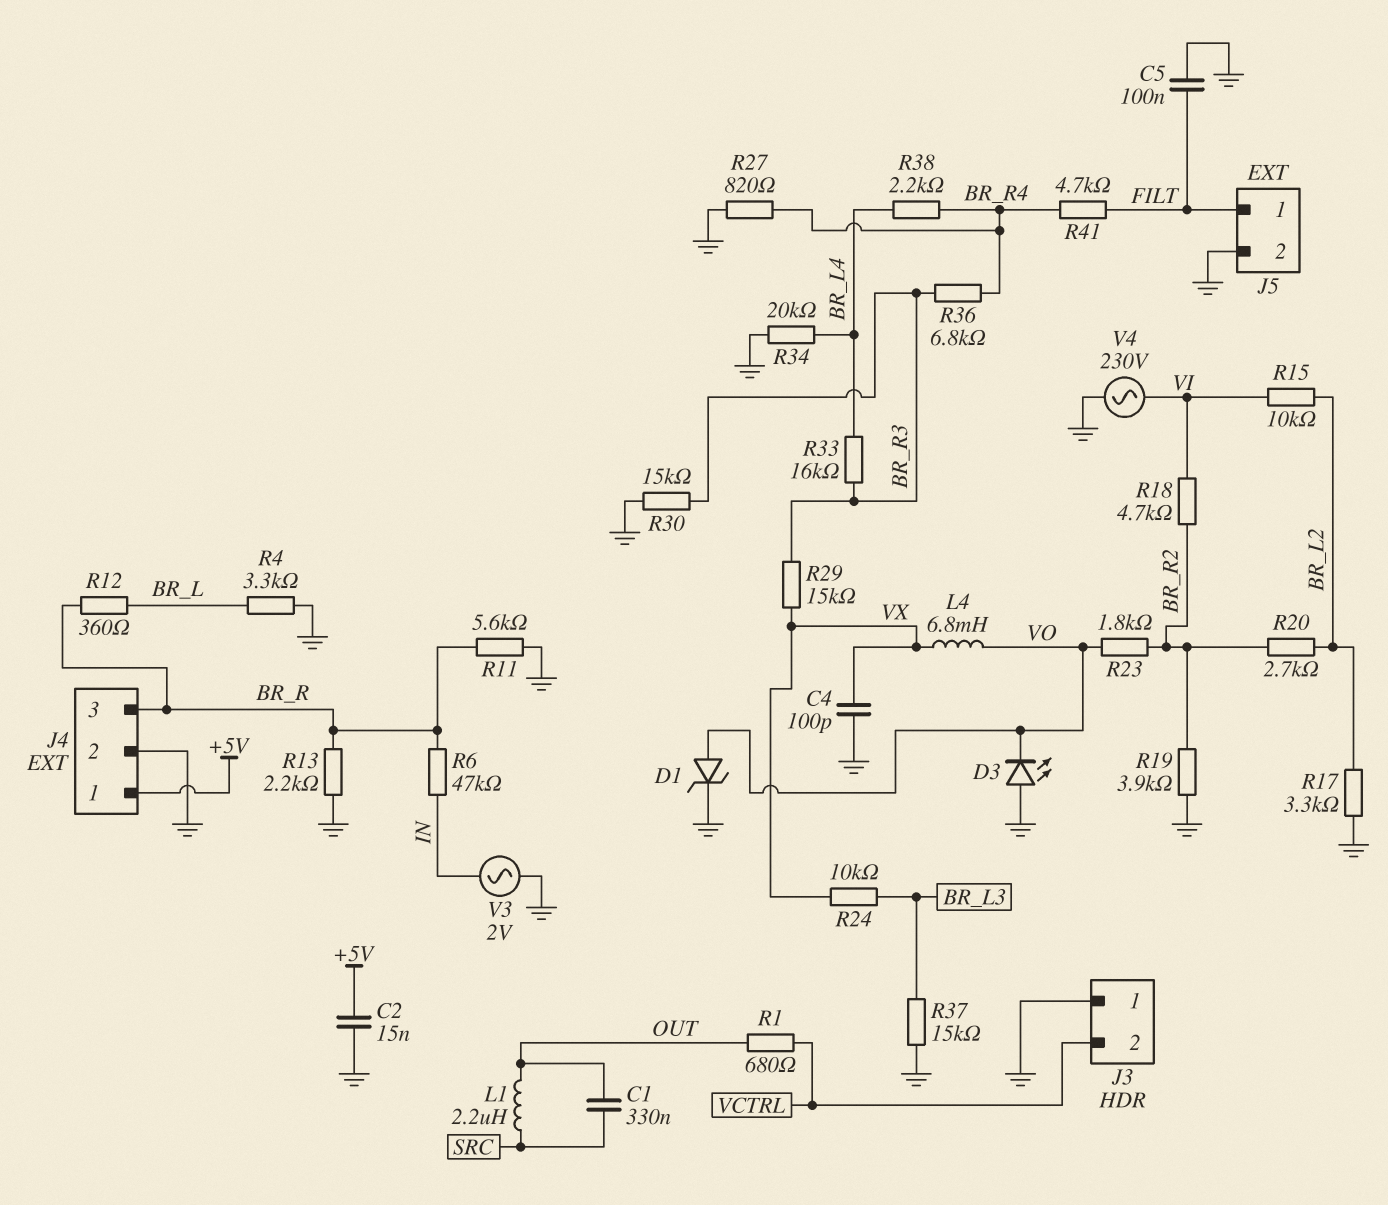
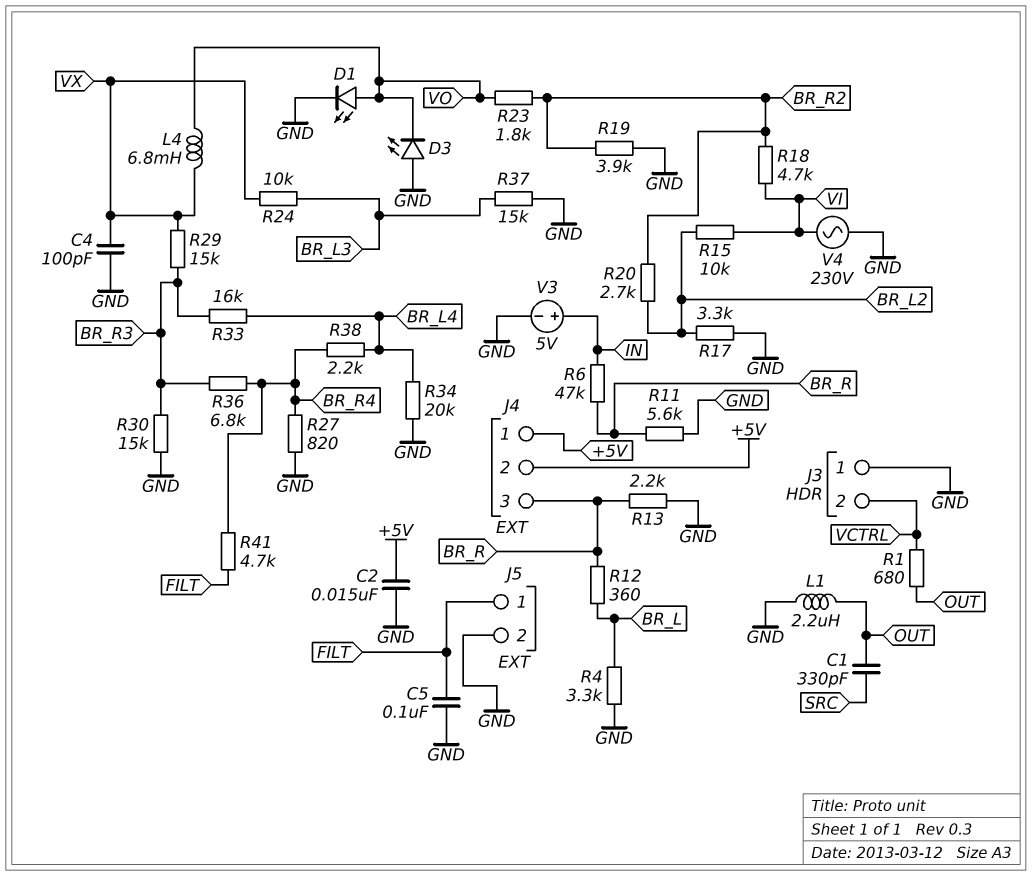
C1: 330nF (OUT, SRC) -> 330pF (OUT, SRC)
D1: zener (A VO, K GND) -> LED (A VO, K GND)
J4 pin 2: GND -> +5V
L1: 2.2uH (OUT, SRC) -> 2.2uH (GND, OUT)
V3: AC 2V (GND, IN) -> 5V (plus IN, minus GND)

